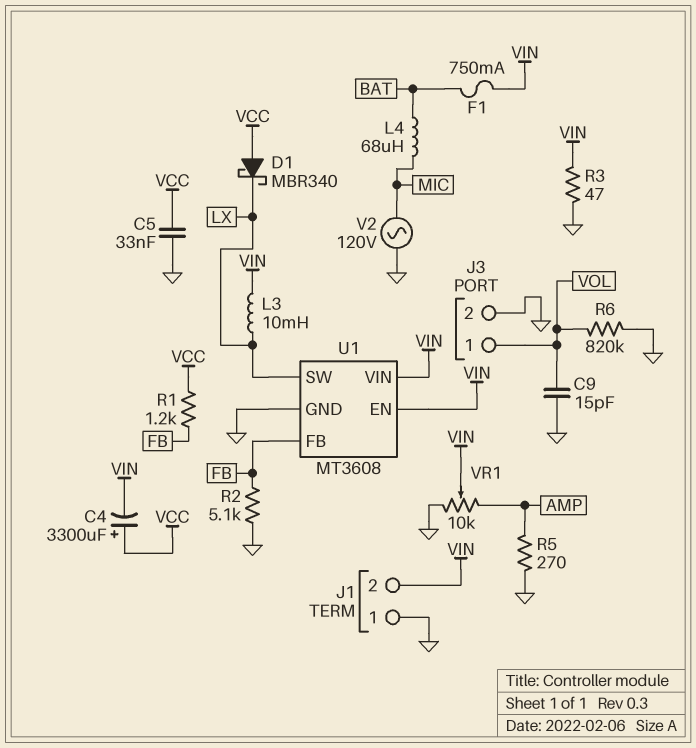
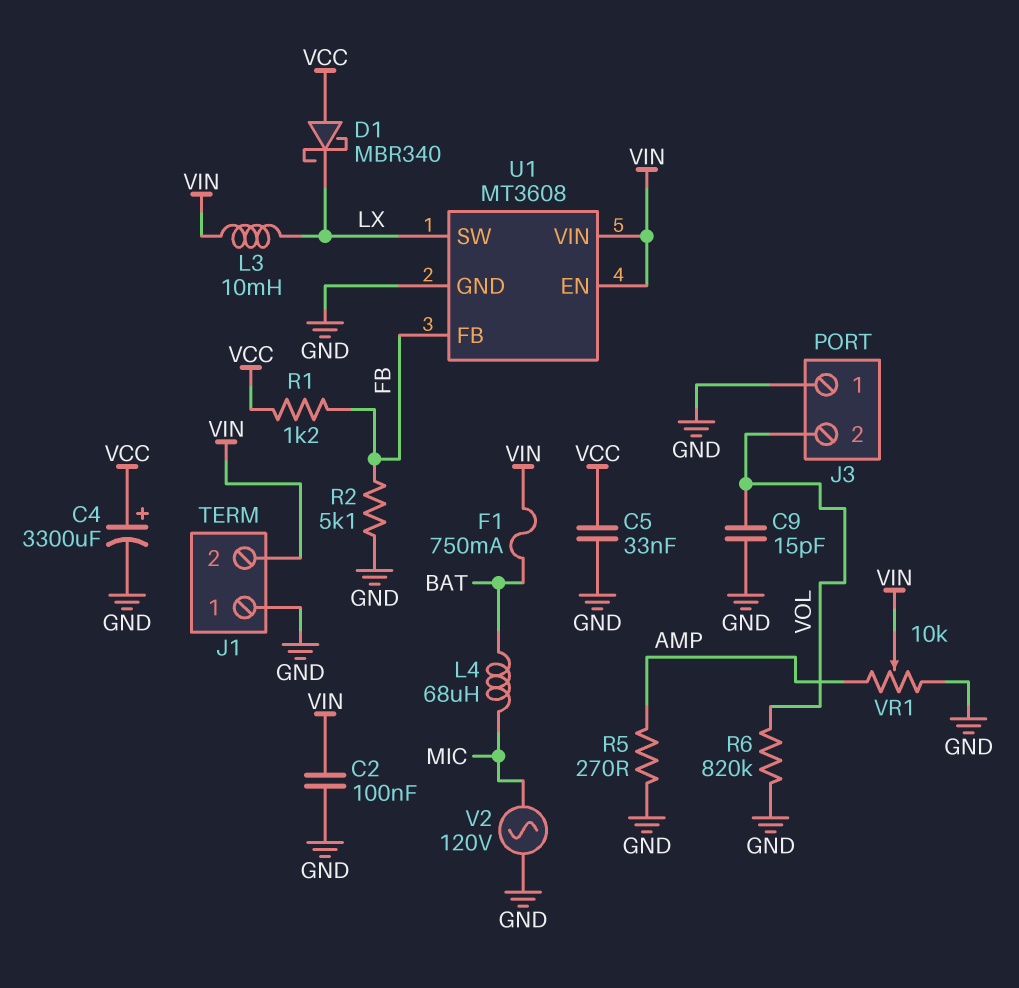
C2: none -> 100nF (GND, VIN)
C4: 3300uF (plus VCC, minus VIN) -> 3300uF (plus VCC, minus GND)
J3 pin 1: VOL -> GND
J3 pin 2: GND -> VOL
R3: 47 (GND, VIN) -> none

